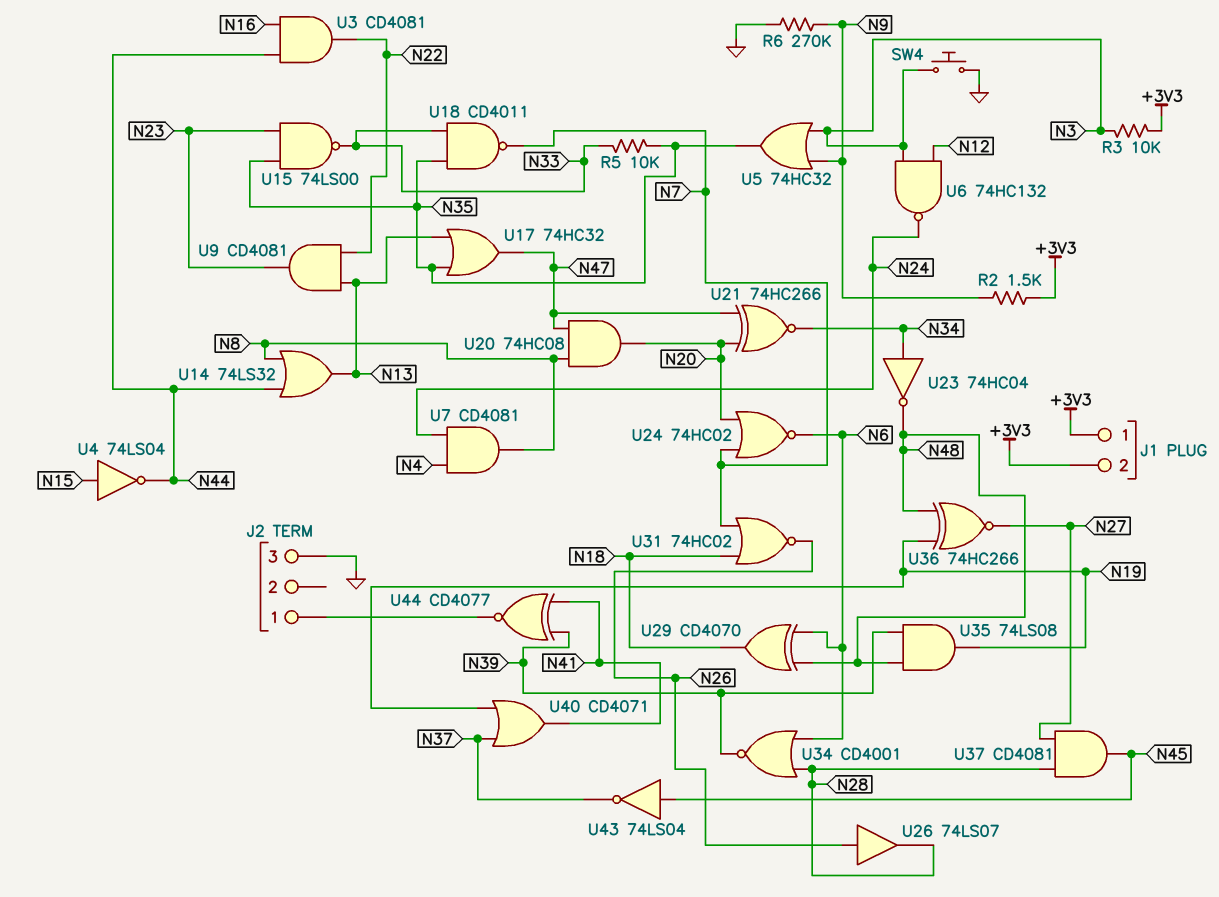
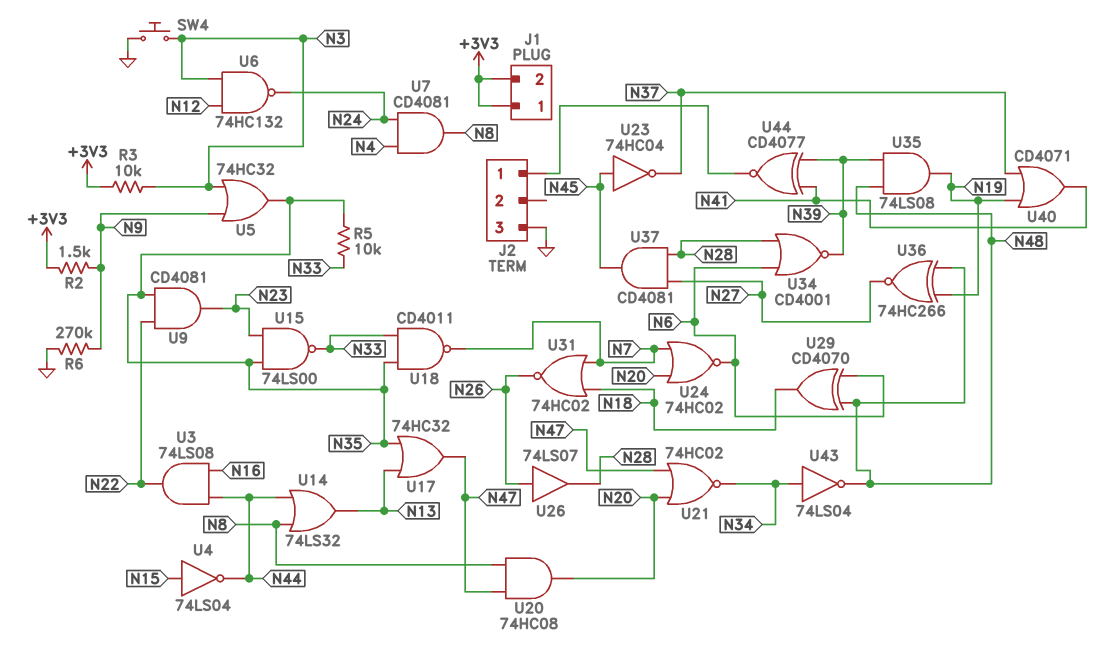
U3: AND CD4081 (in N16, in N44, out N22) -> AND 74LS08 (in N16, in N44, out N22)
U9: AND CD4081 (in N13, in N22, out N23) -> AND CD4081 (in N22, in N35, out N23)
U21: XNOR 74HC266 (in N20, in N47, out N34) -> NOR 74HC02 (in N20, in N47, out N34)
U23: NOT 74HC04 (in N34, out N48) -> NOT 74HC04 (in N45, out N37)
U43: NOT 74LS04 (in N45, out N37) -> NOT 74LS04 (in N34, out N48)

